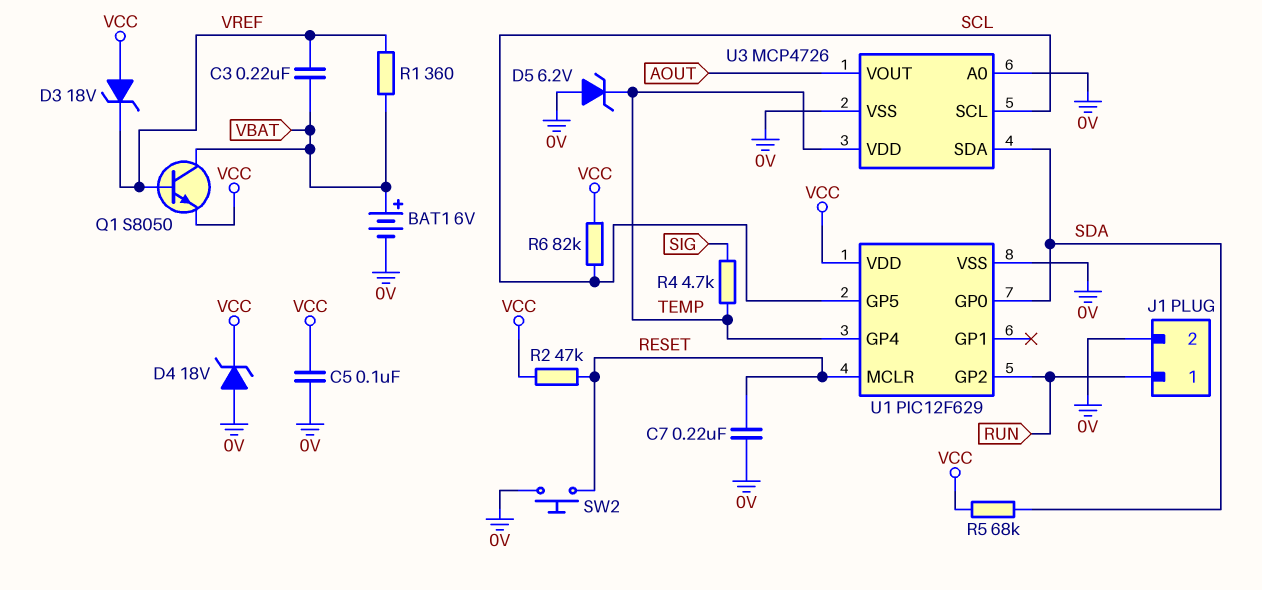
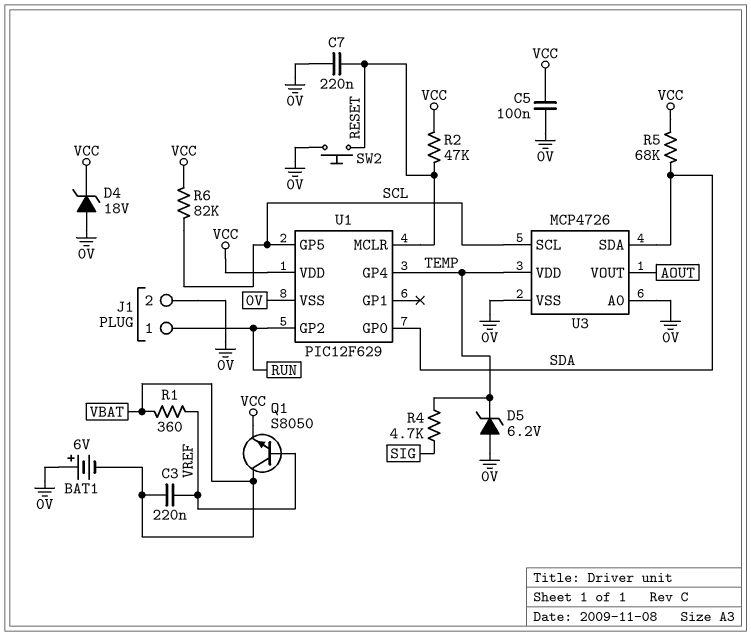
BAT1: 6V (plus VBAT, minus 0V) -> 6V (plus 0V, minus VBAT)
D3: zener 18V (A VCC, K VREF) -> none

